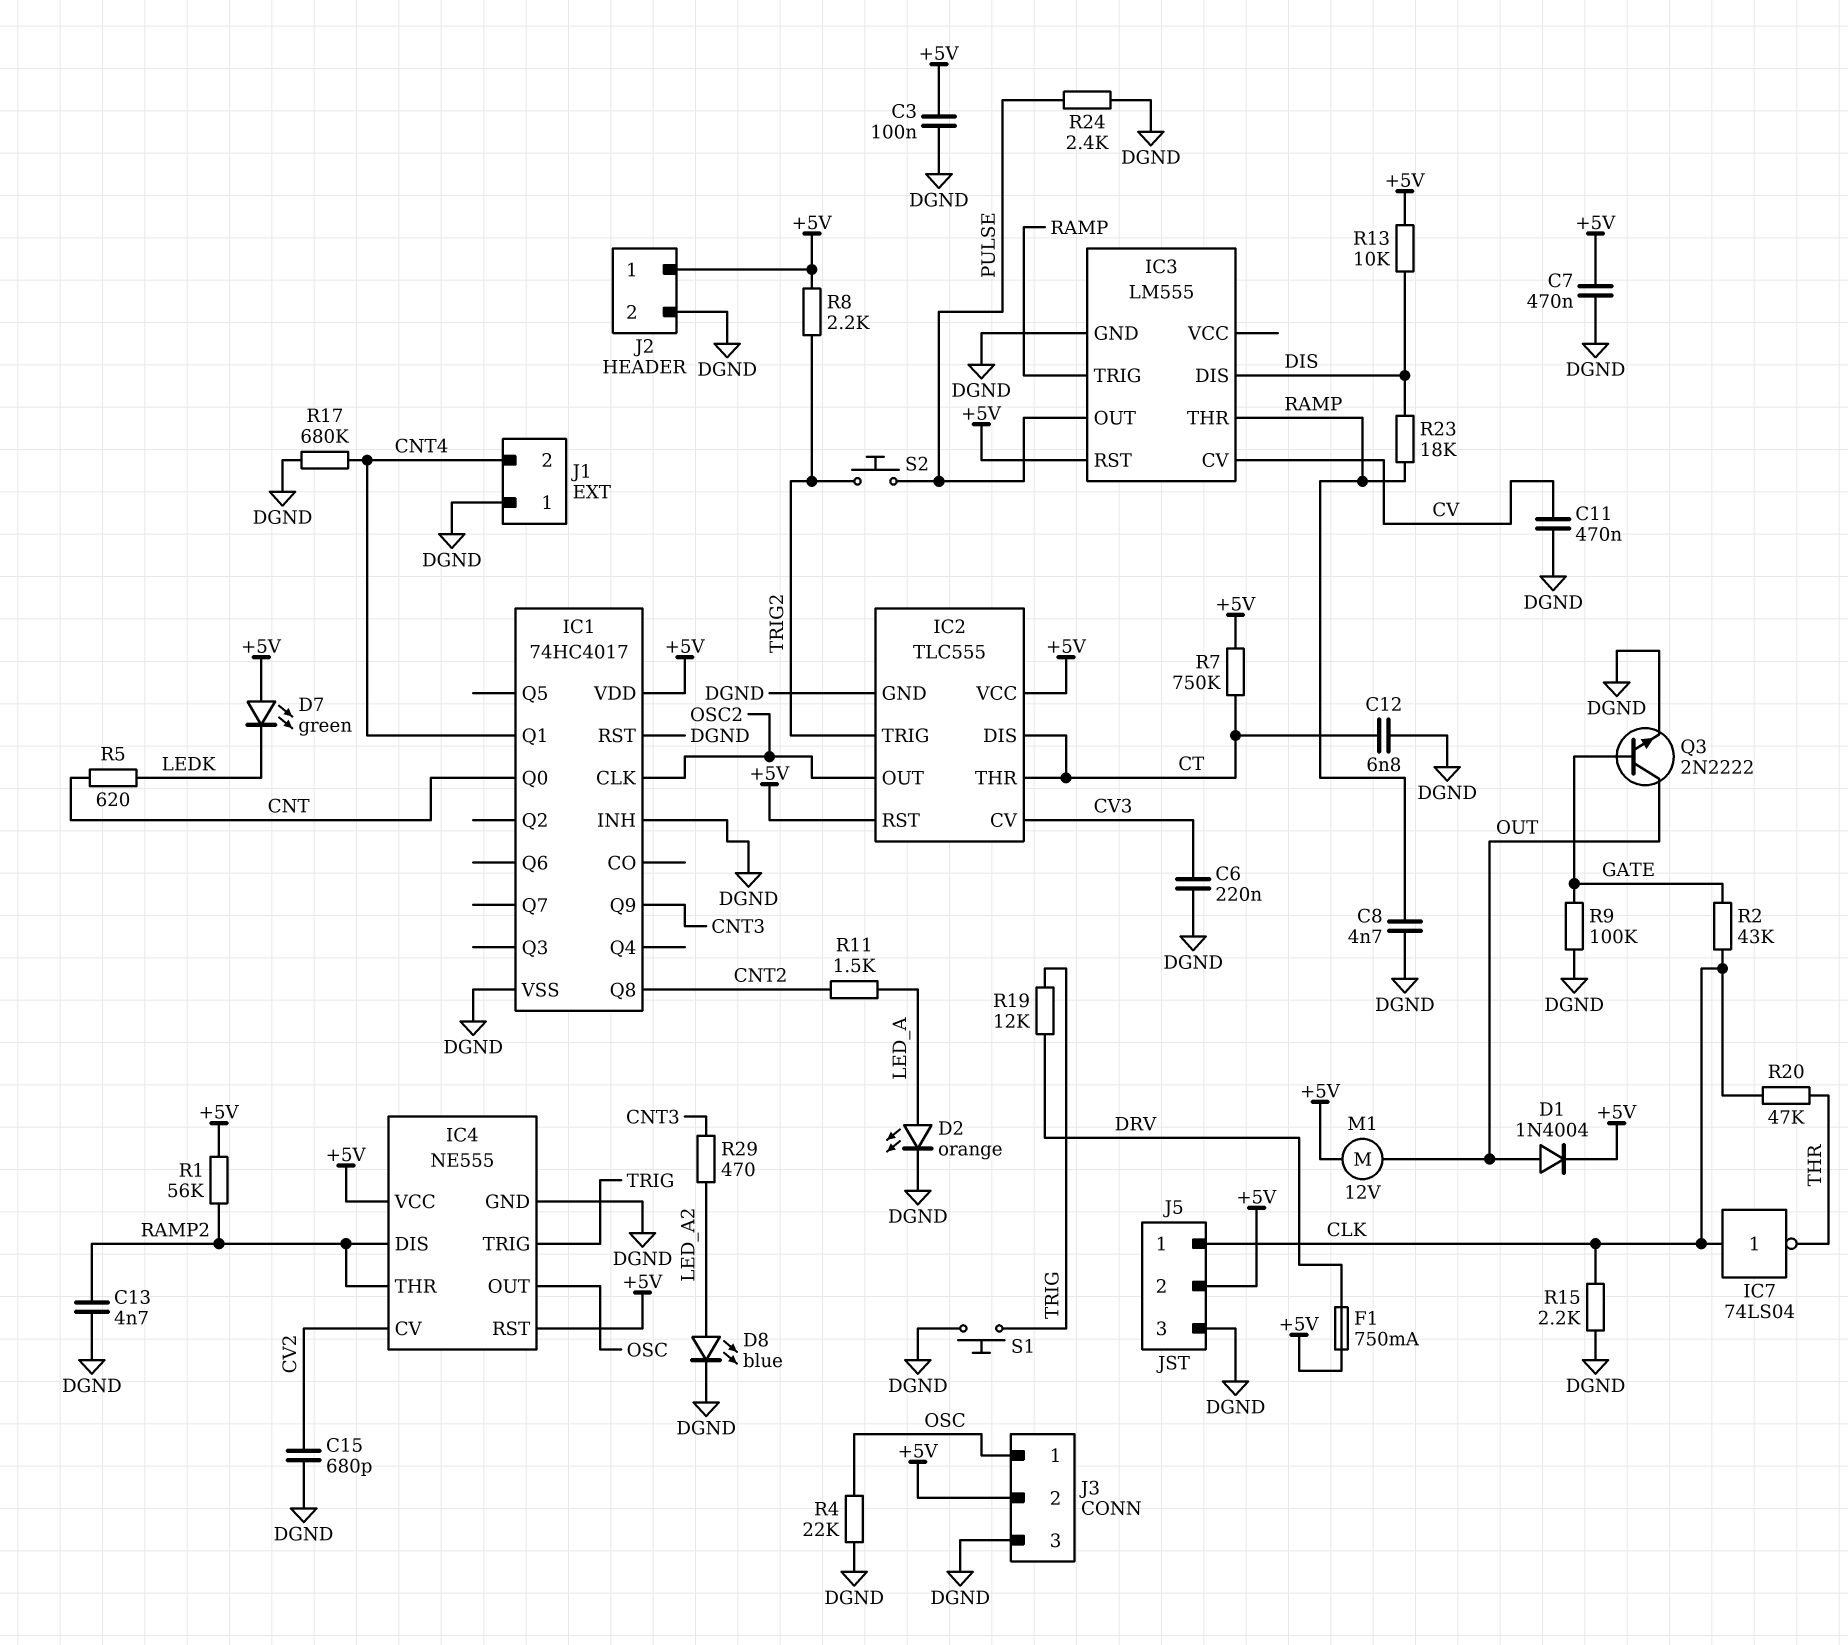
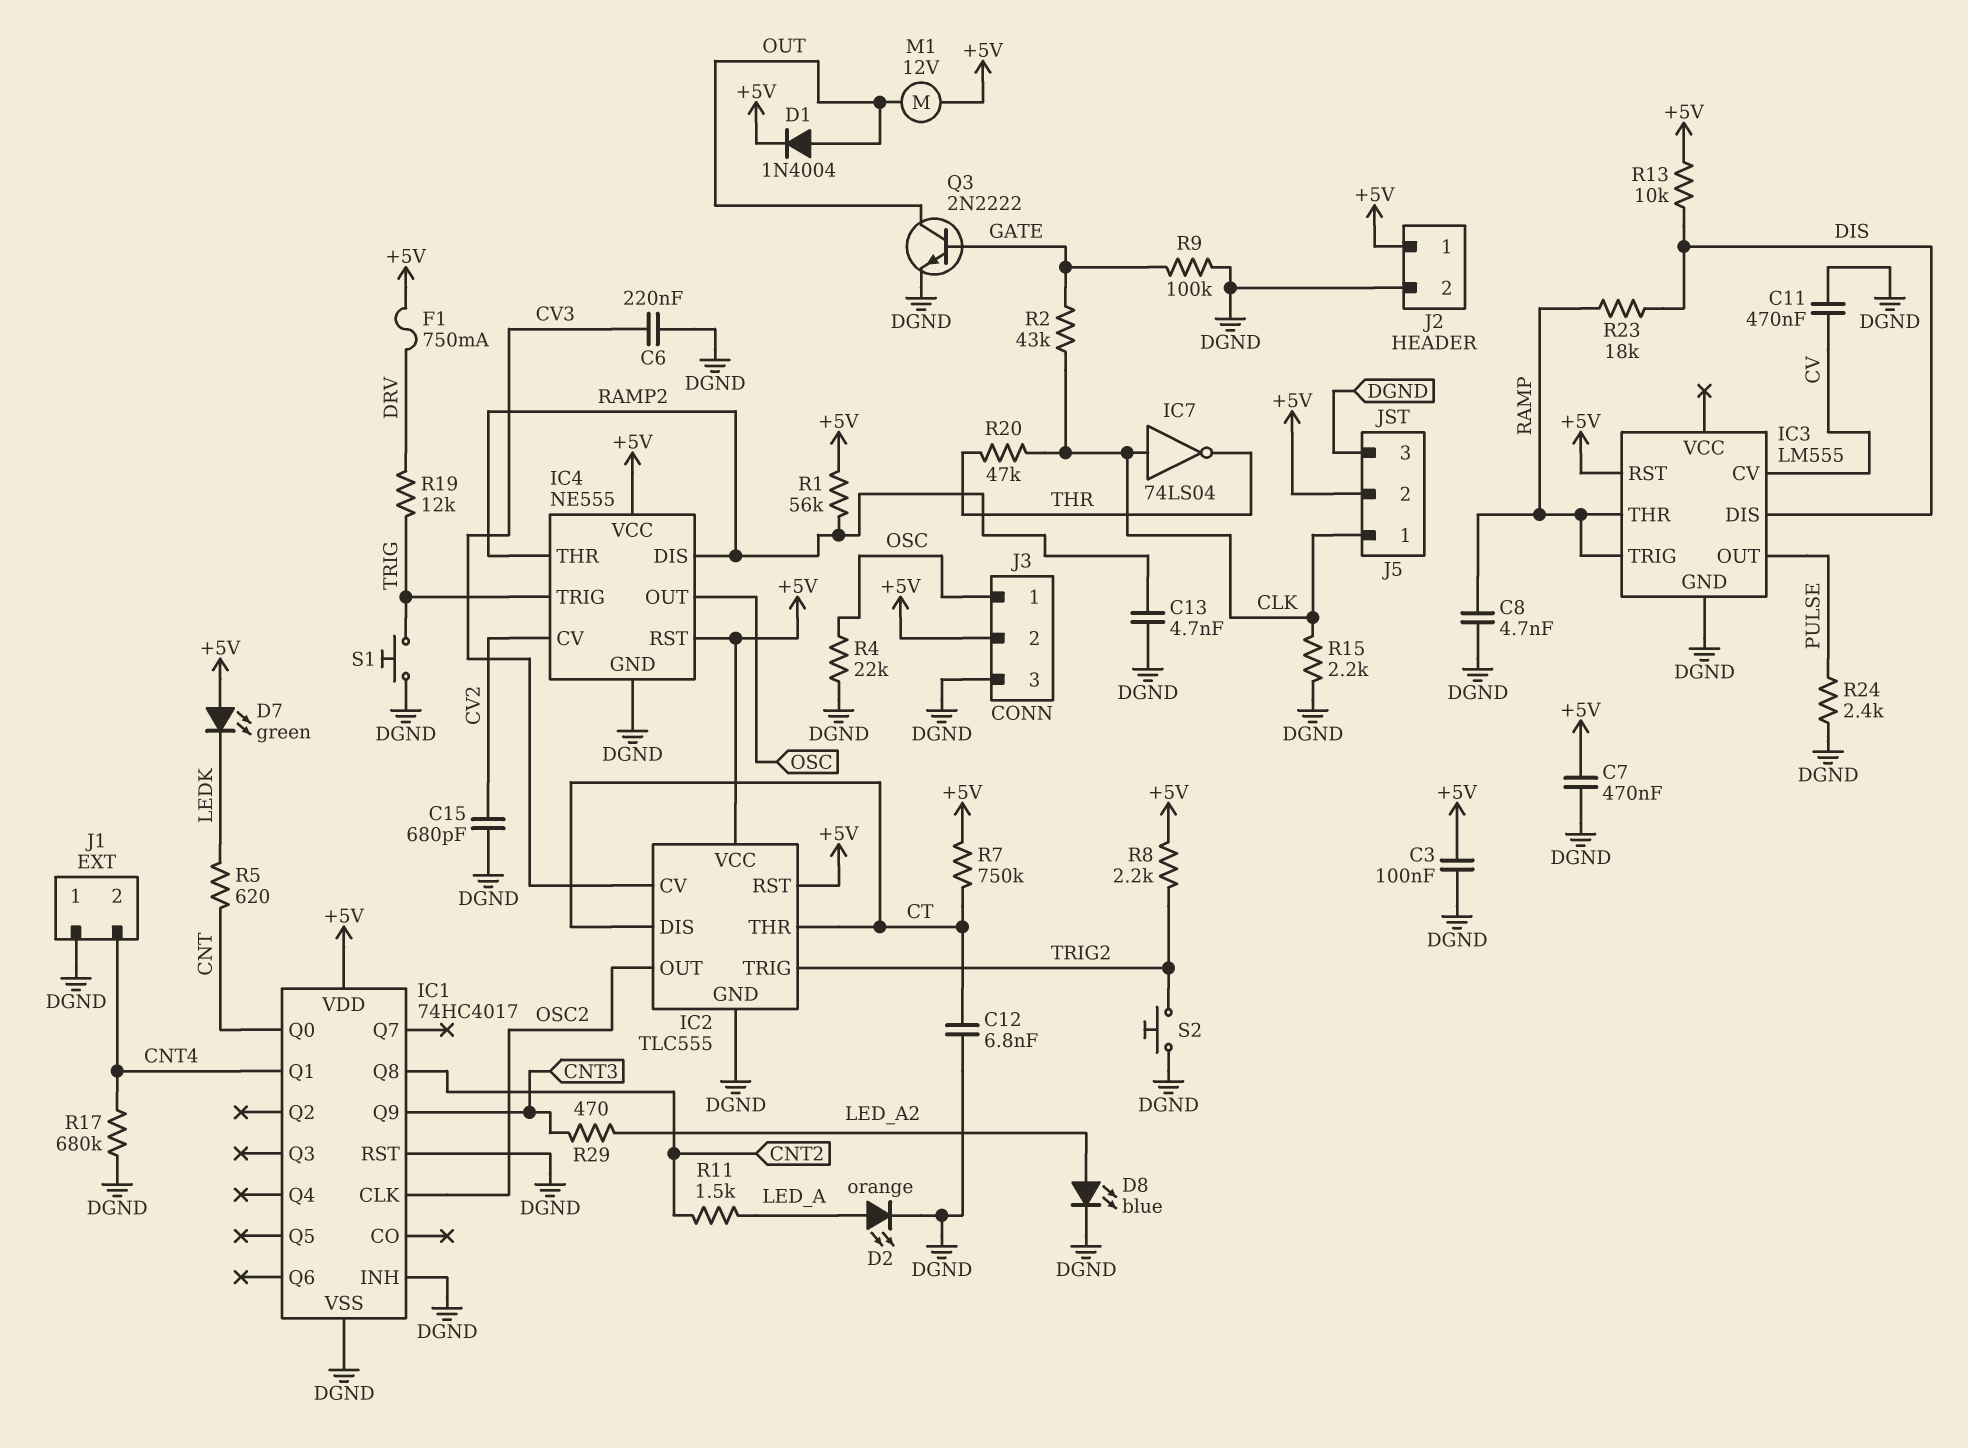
S2: button (PULSE, TRIG2) -> button (DGND, TRIG2)

